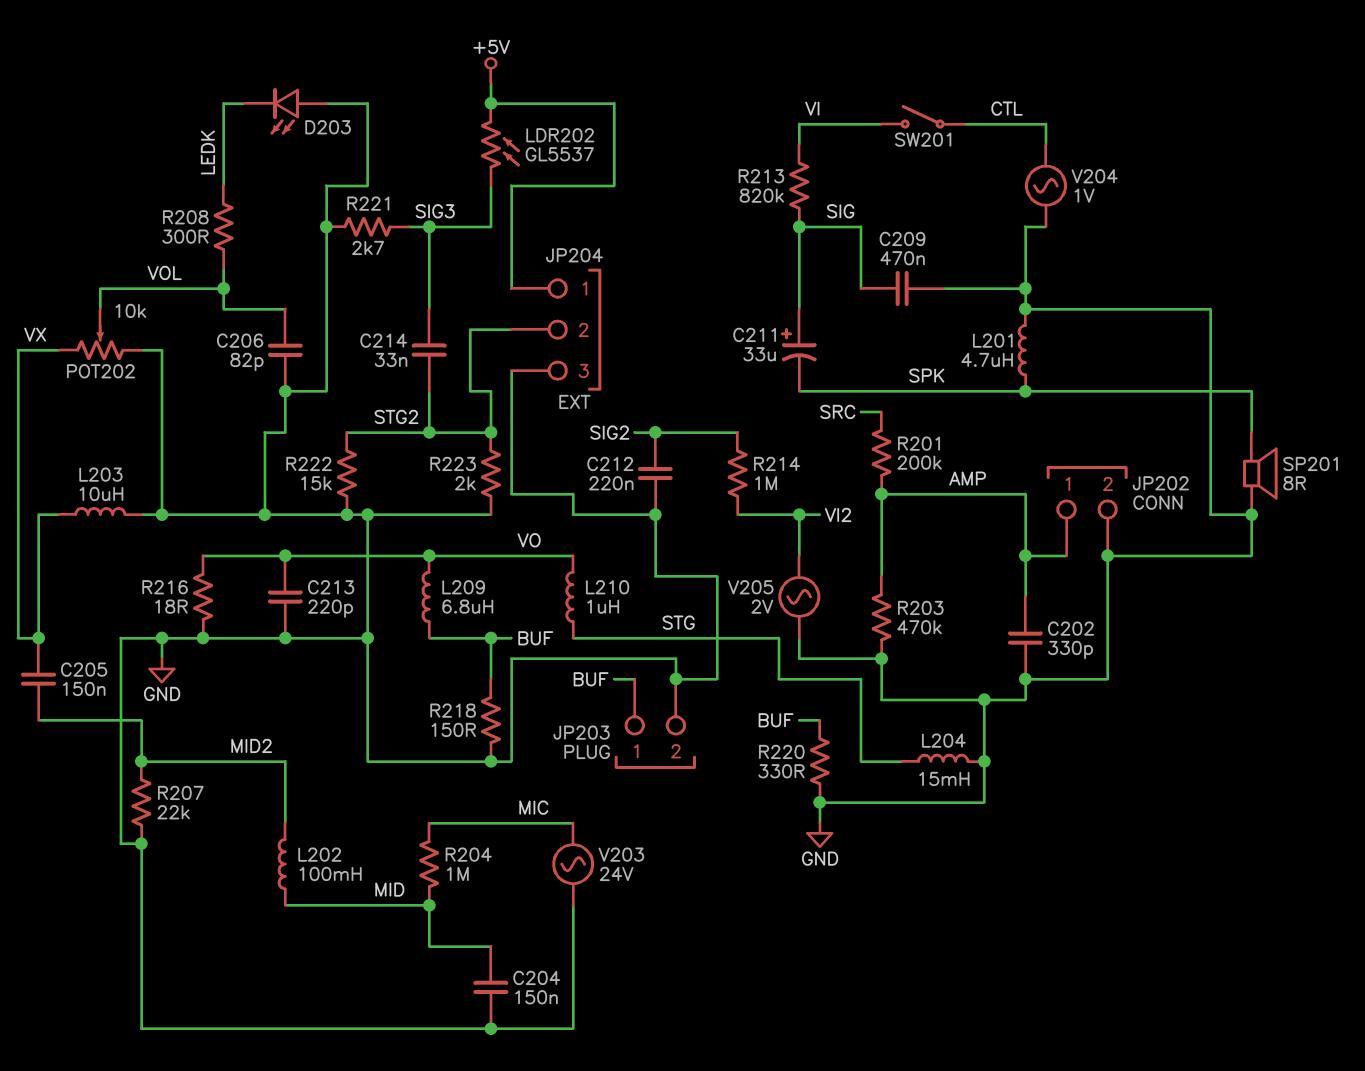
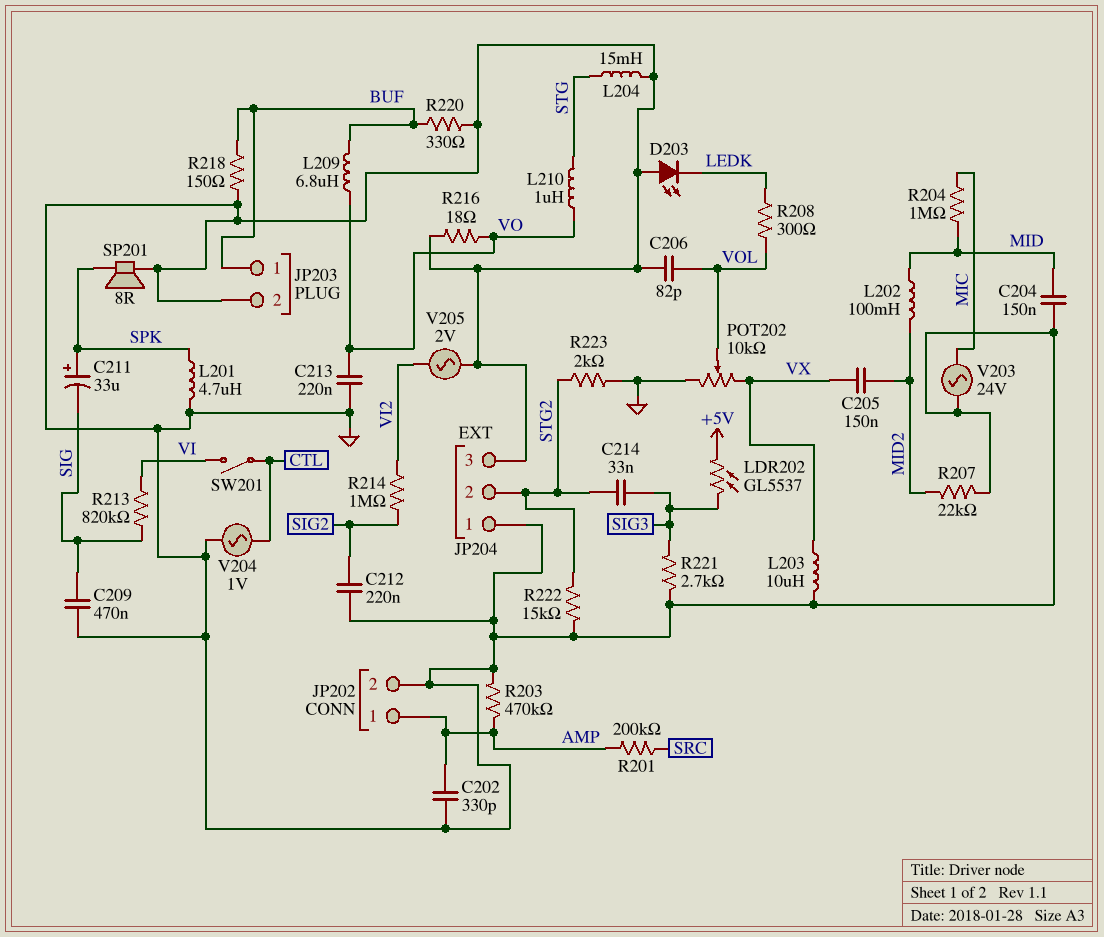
C211: 33uF (plus SIG, minus SPK) -> 33uF (plus SPK, minus SIG)
C213: 220pF (GND, VO) -> 220nF (GND, VO)
JP204 pin 1: +5V -> GND

